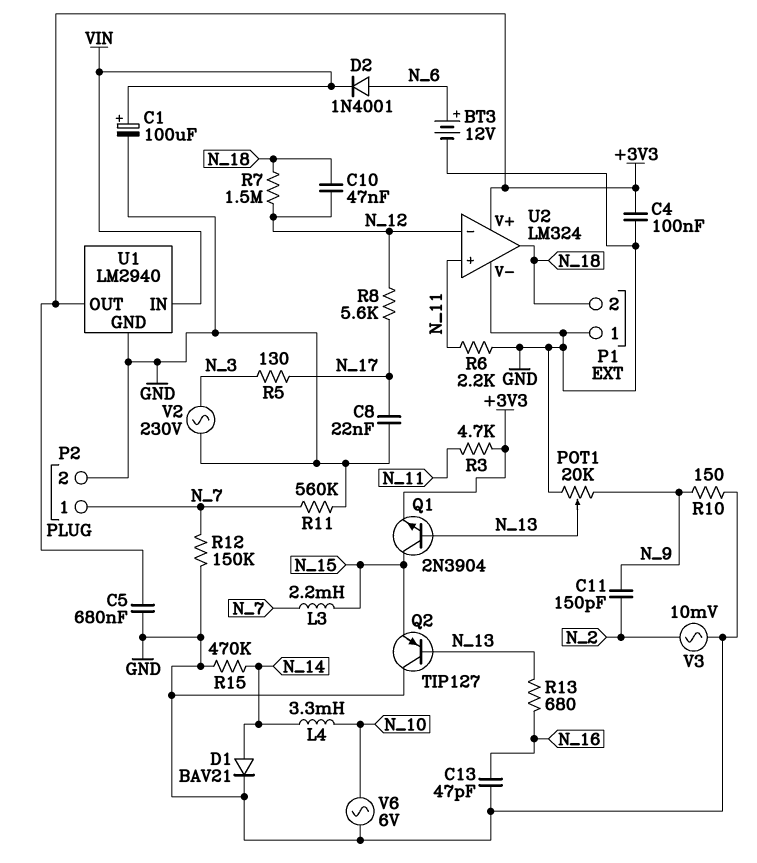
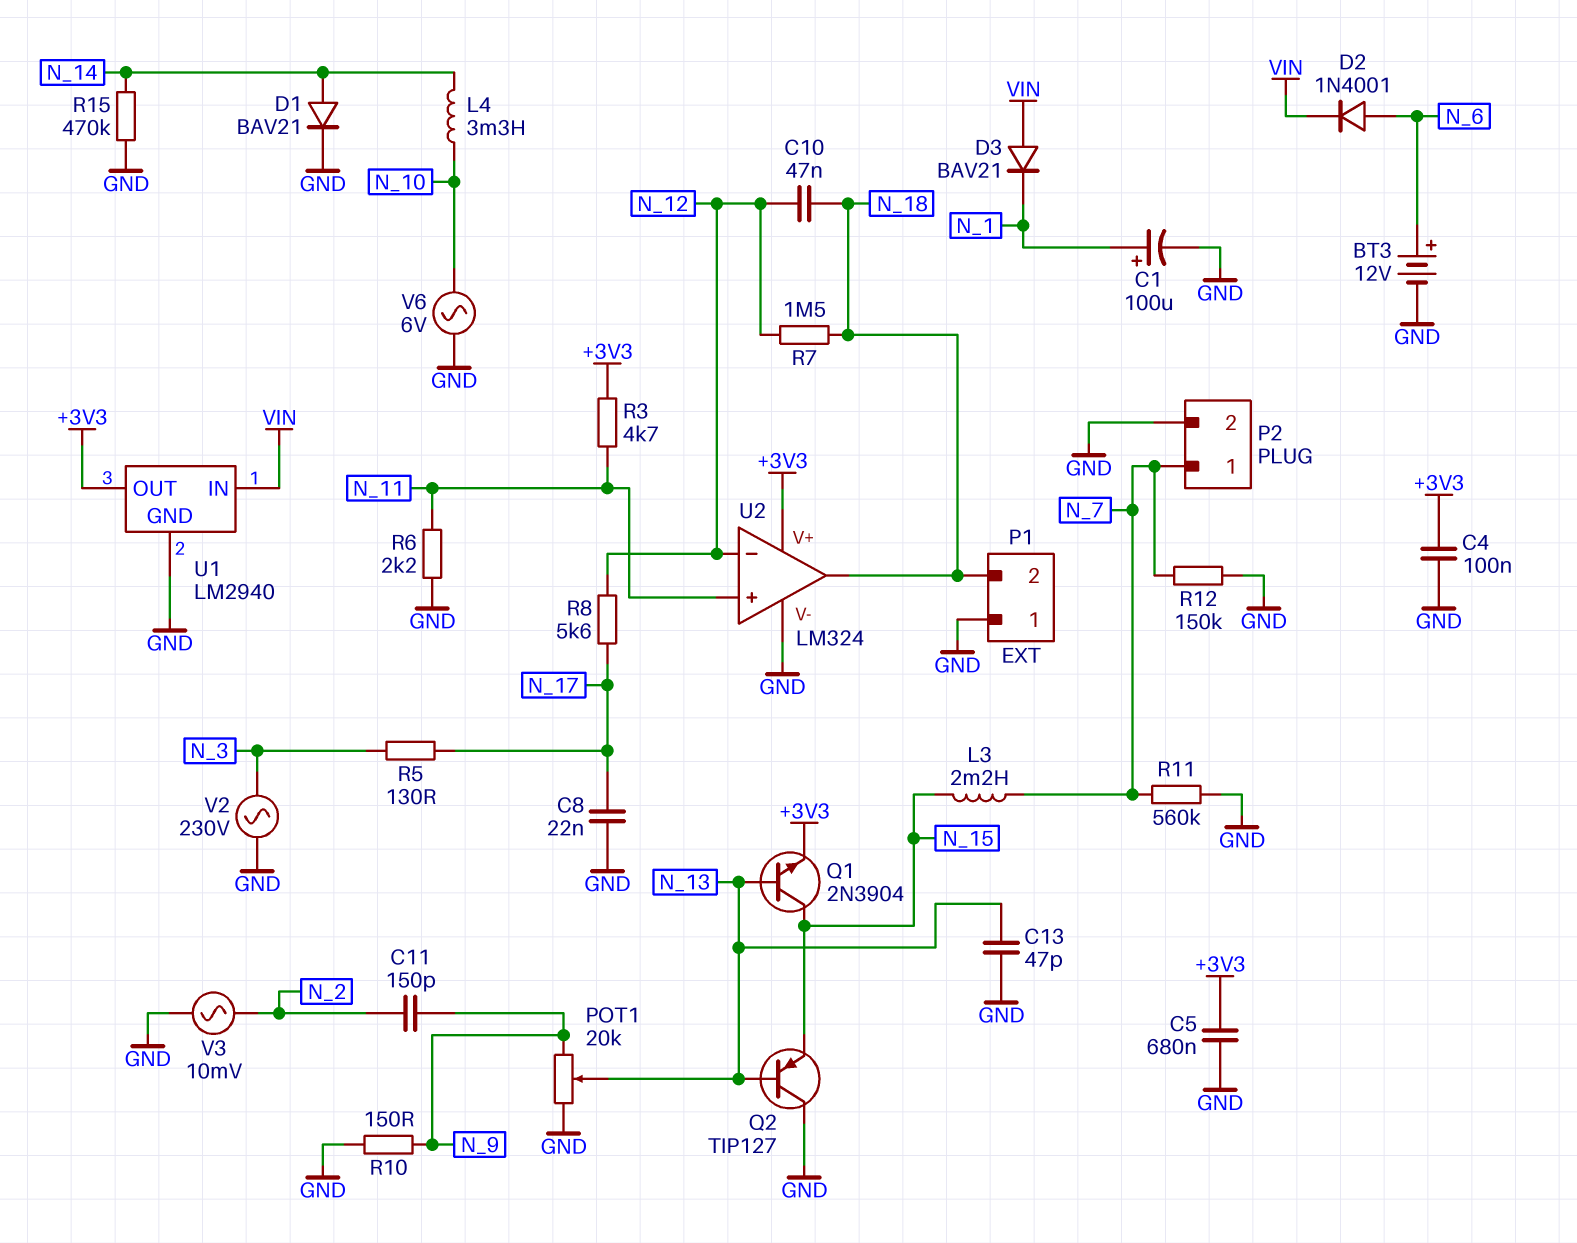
C1: 100uF (plus VIN, minus GND) -> 100uF (plus N_1, minus GND)
C13: 47pF (GND, N_16) -> 47pF (GND, N_13)
D3: none -> diode BAV21 (A VIN, K N_1)
R13: 680 (N_13, N_16) -> none

